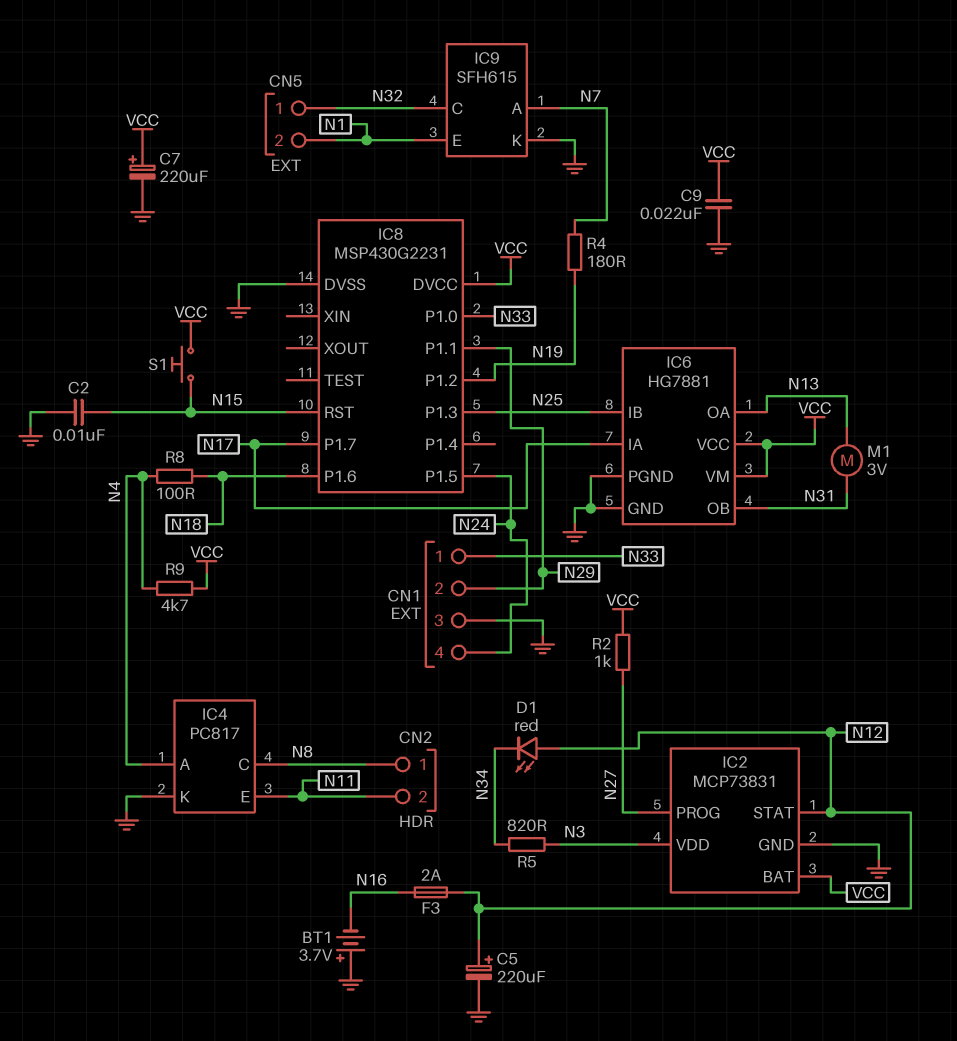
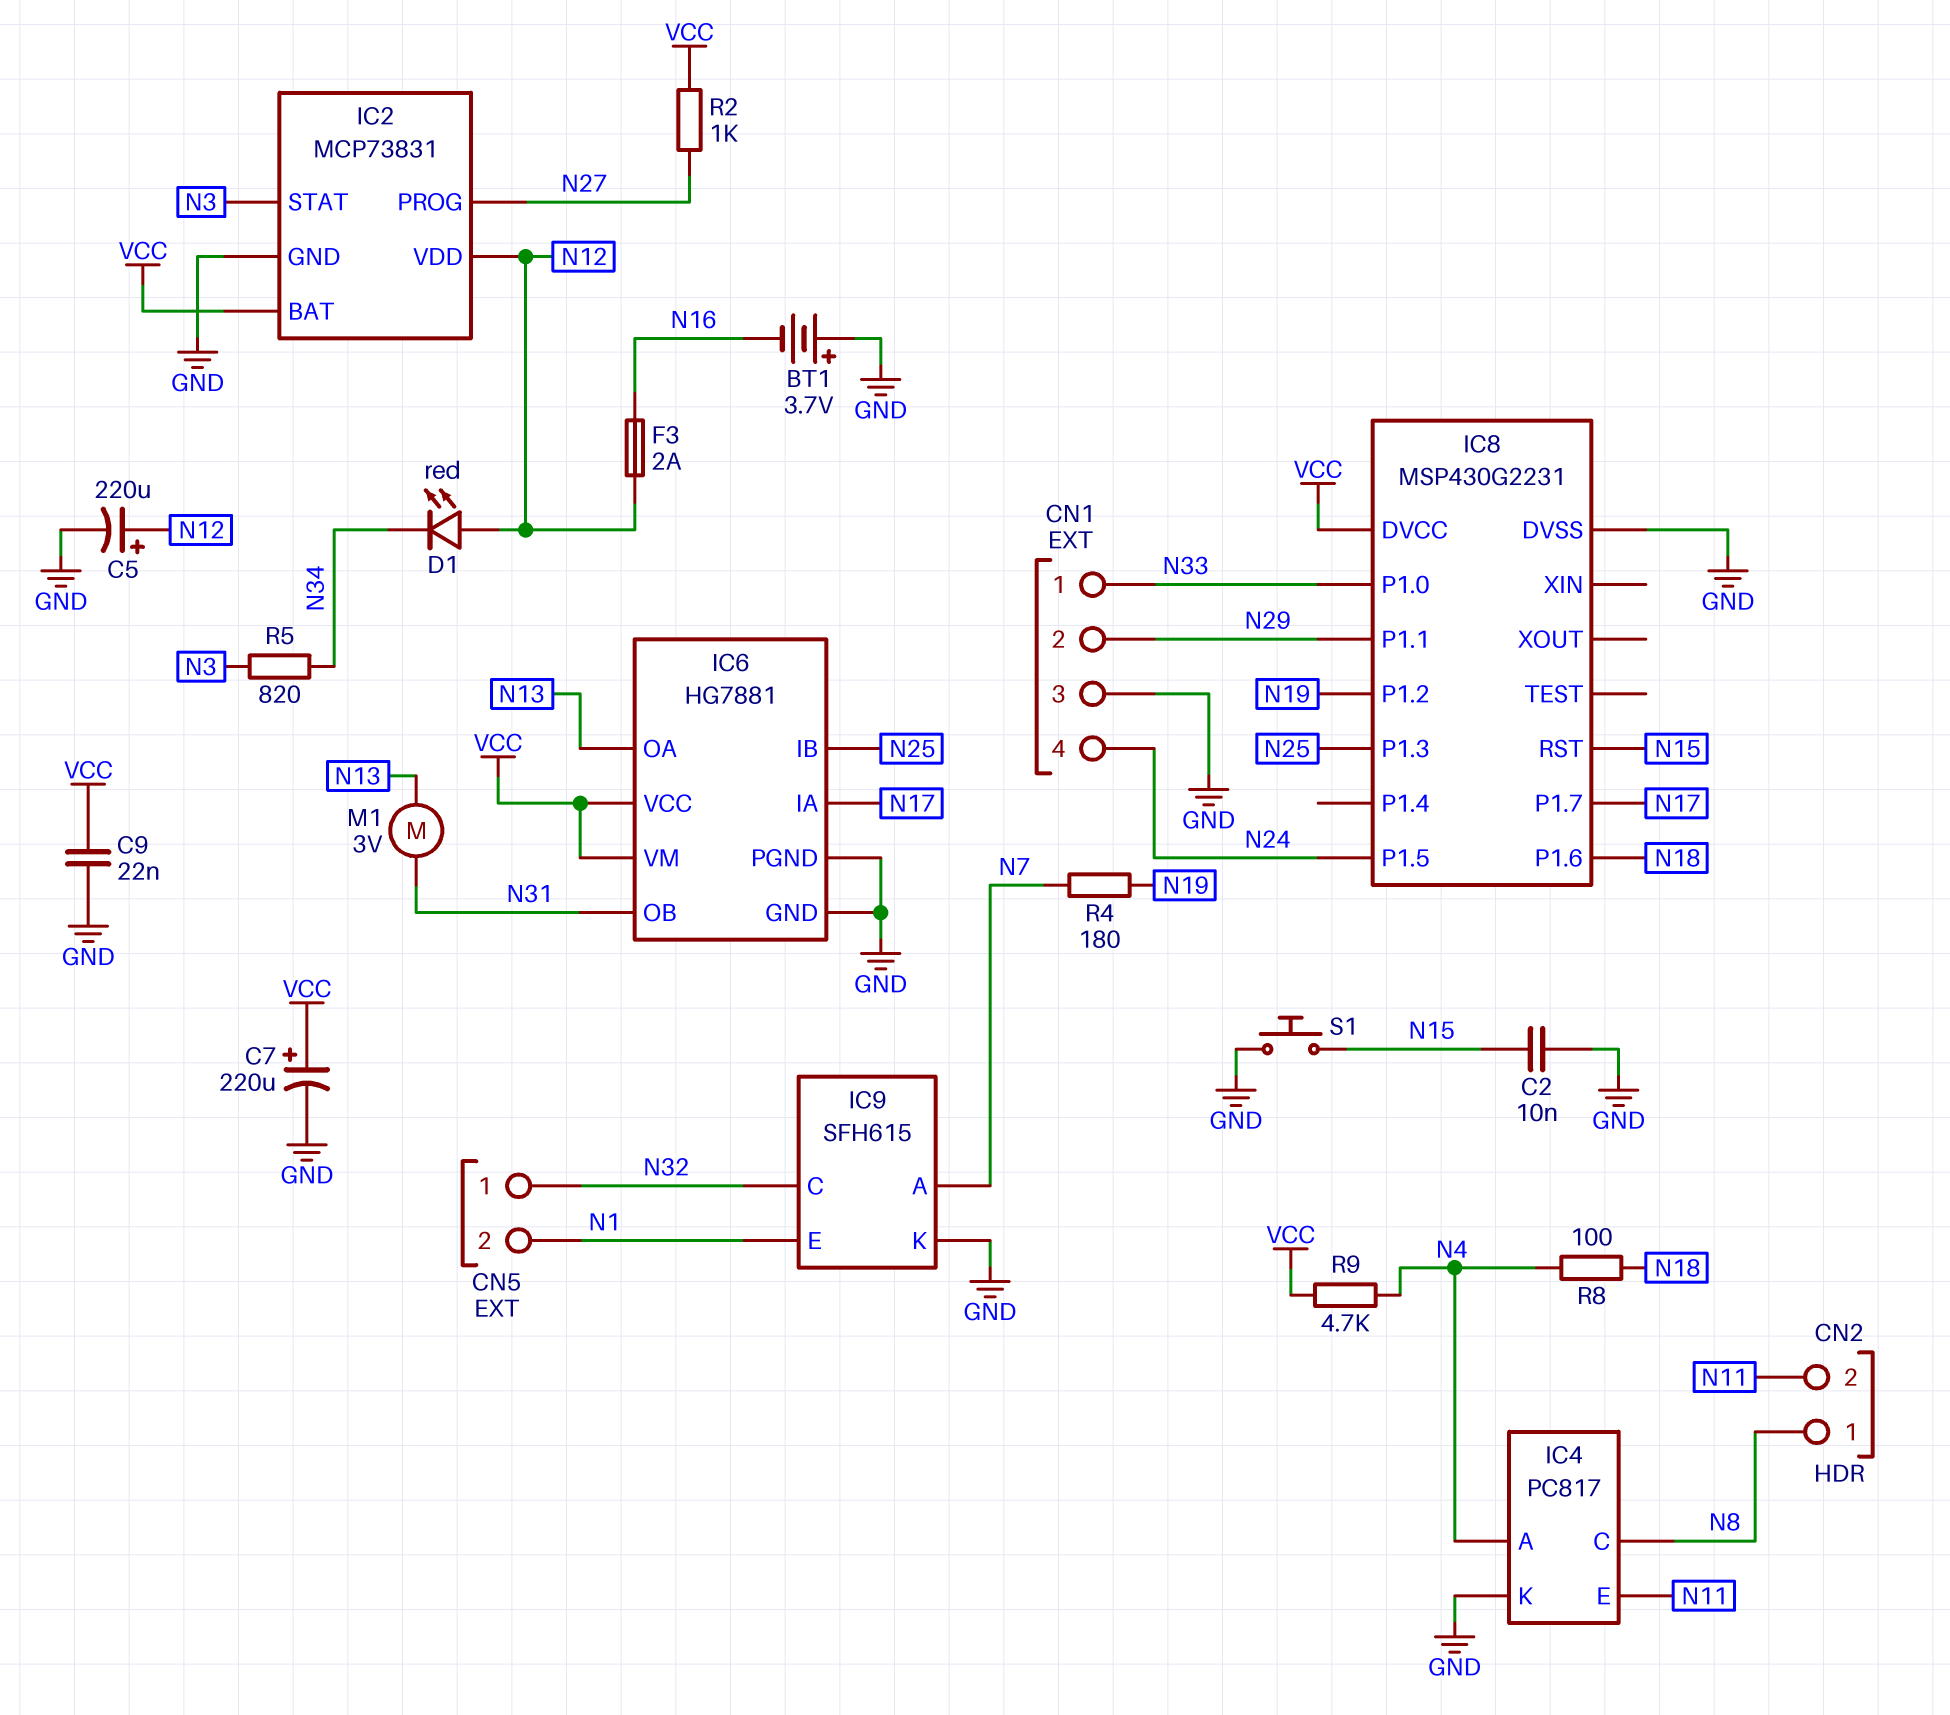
IC2 pin STAT: N12 -> N3
IC2 pin VDD: N3 -> N12
S1: button (N15, VCC) -> button (GND, N15)

